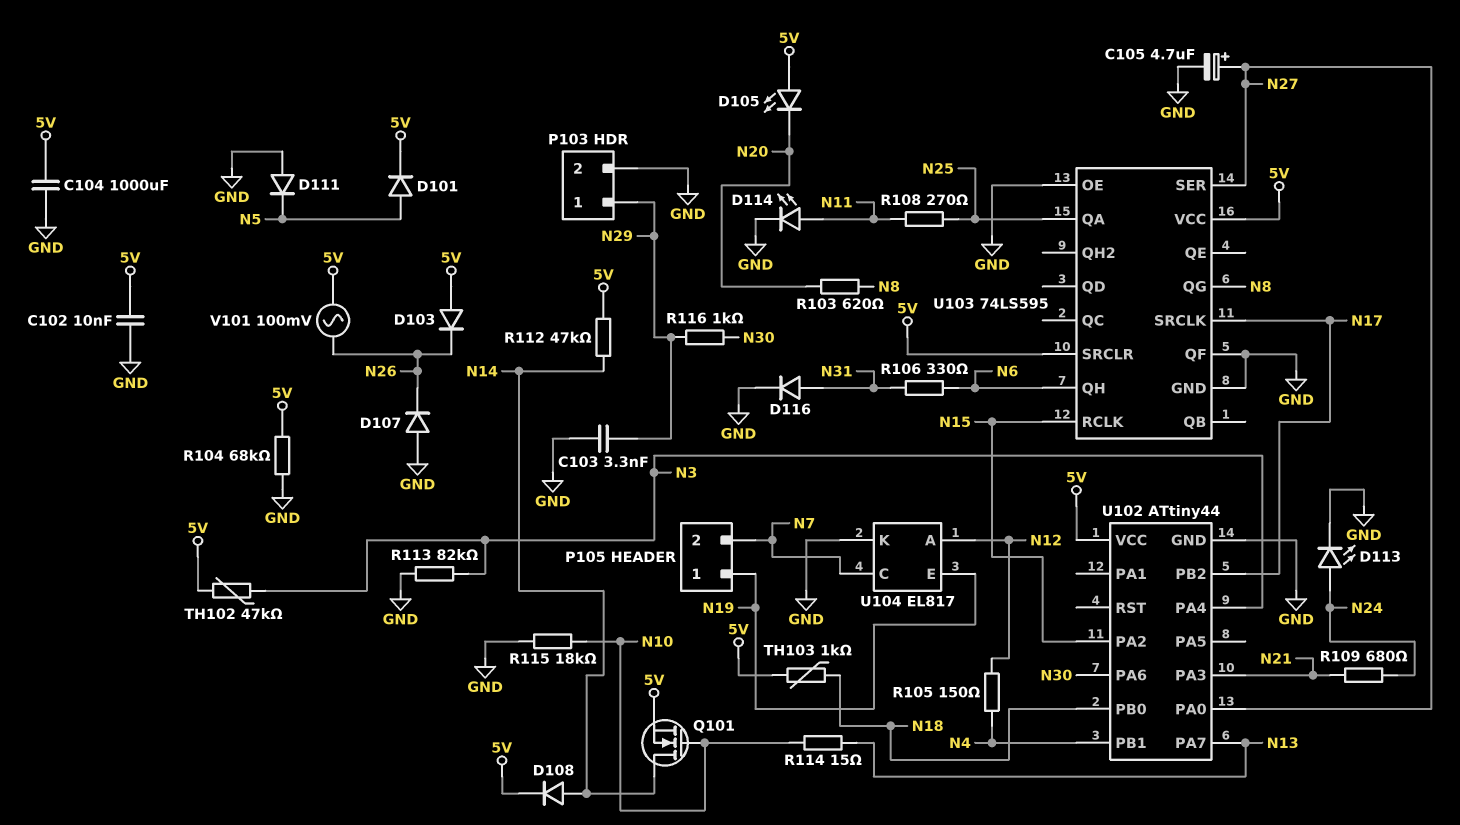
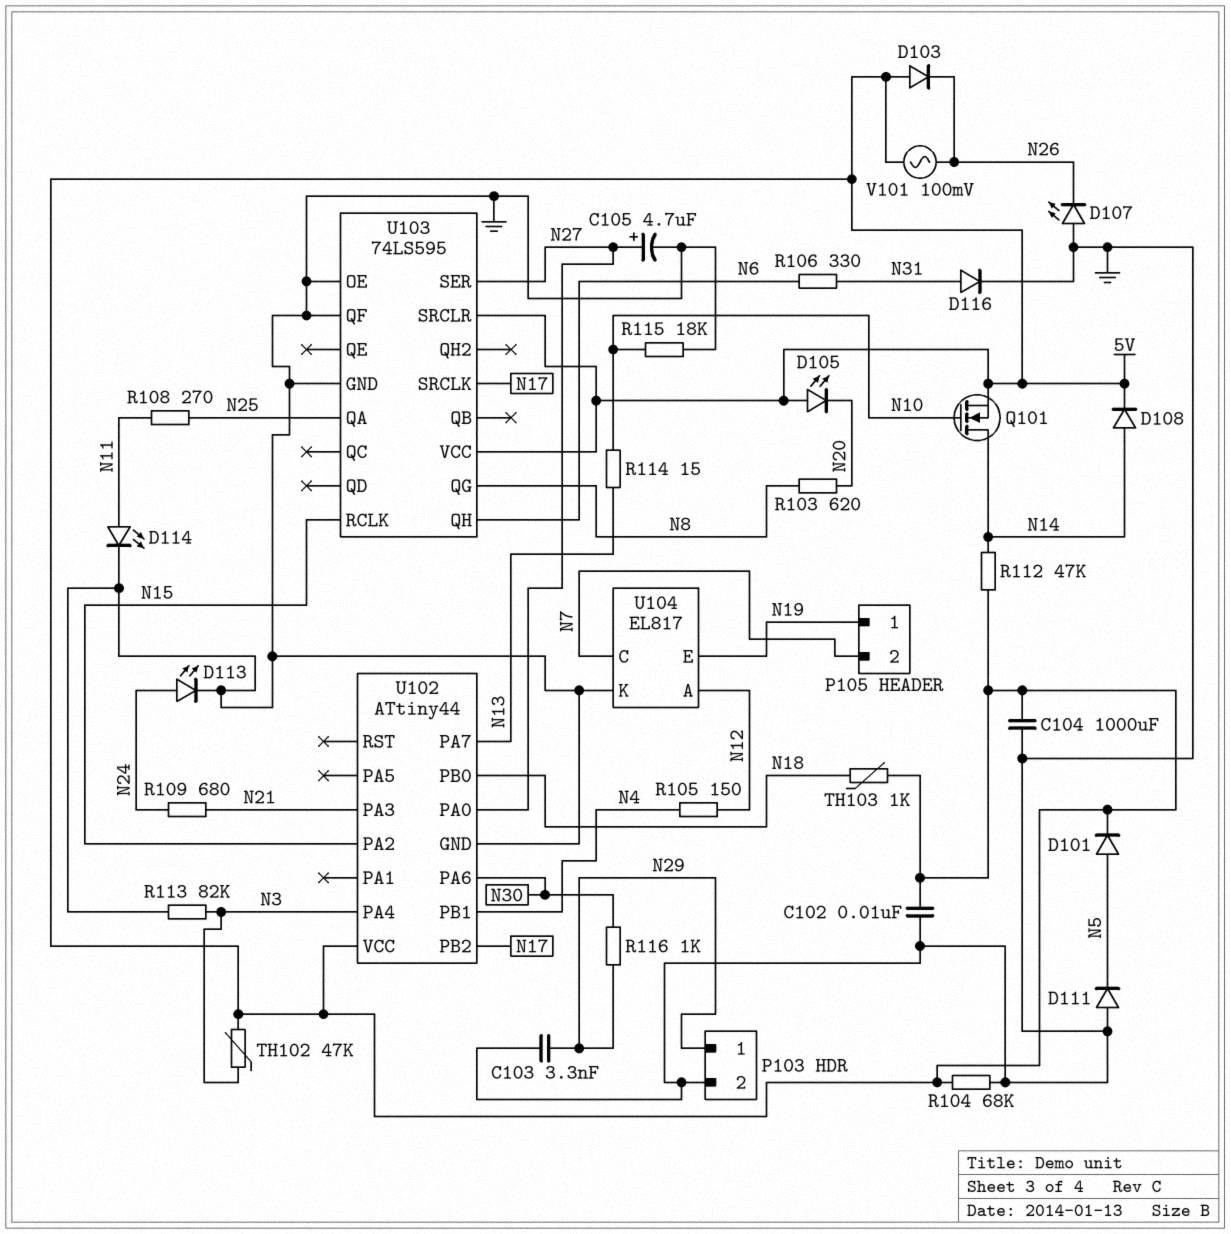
D107: diode (A GND, K N26) -> LED (A GND, K N26)

